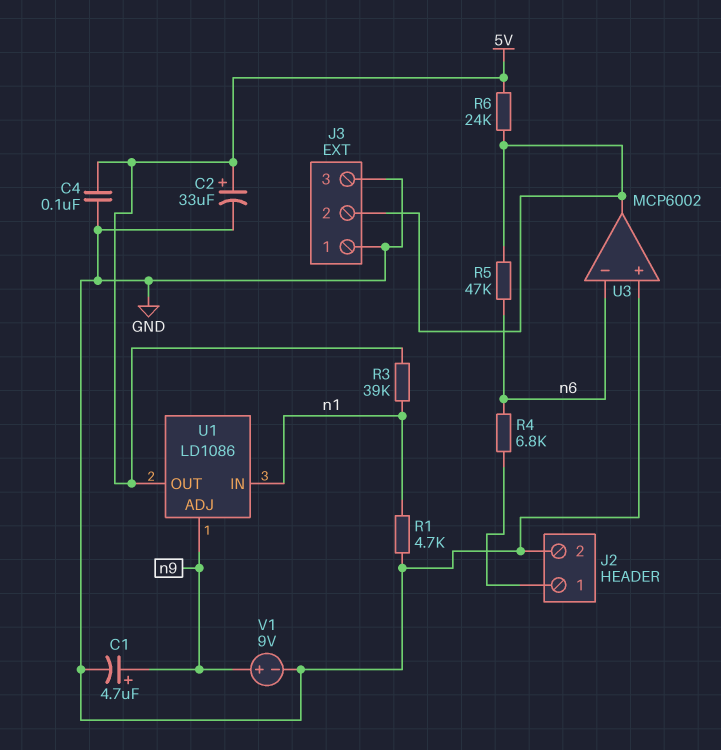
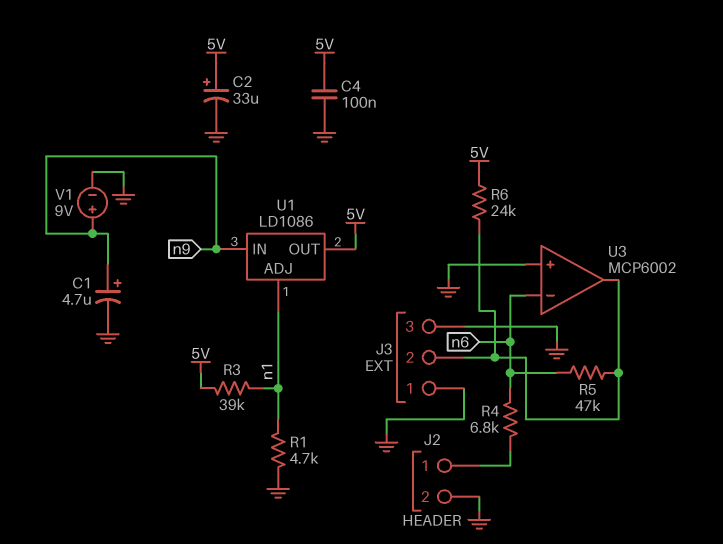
U1 pin ADJ: n9 -> n1
U1 pin IN: n1 -> n9

